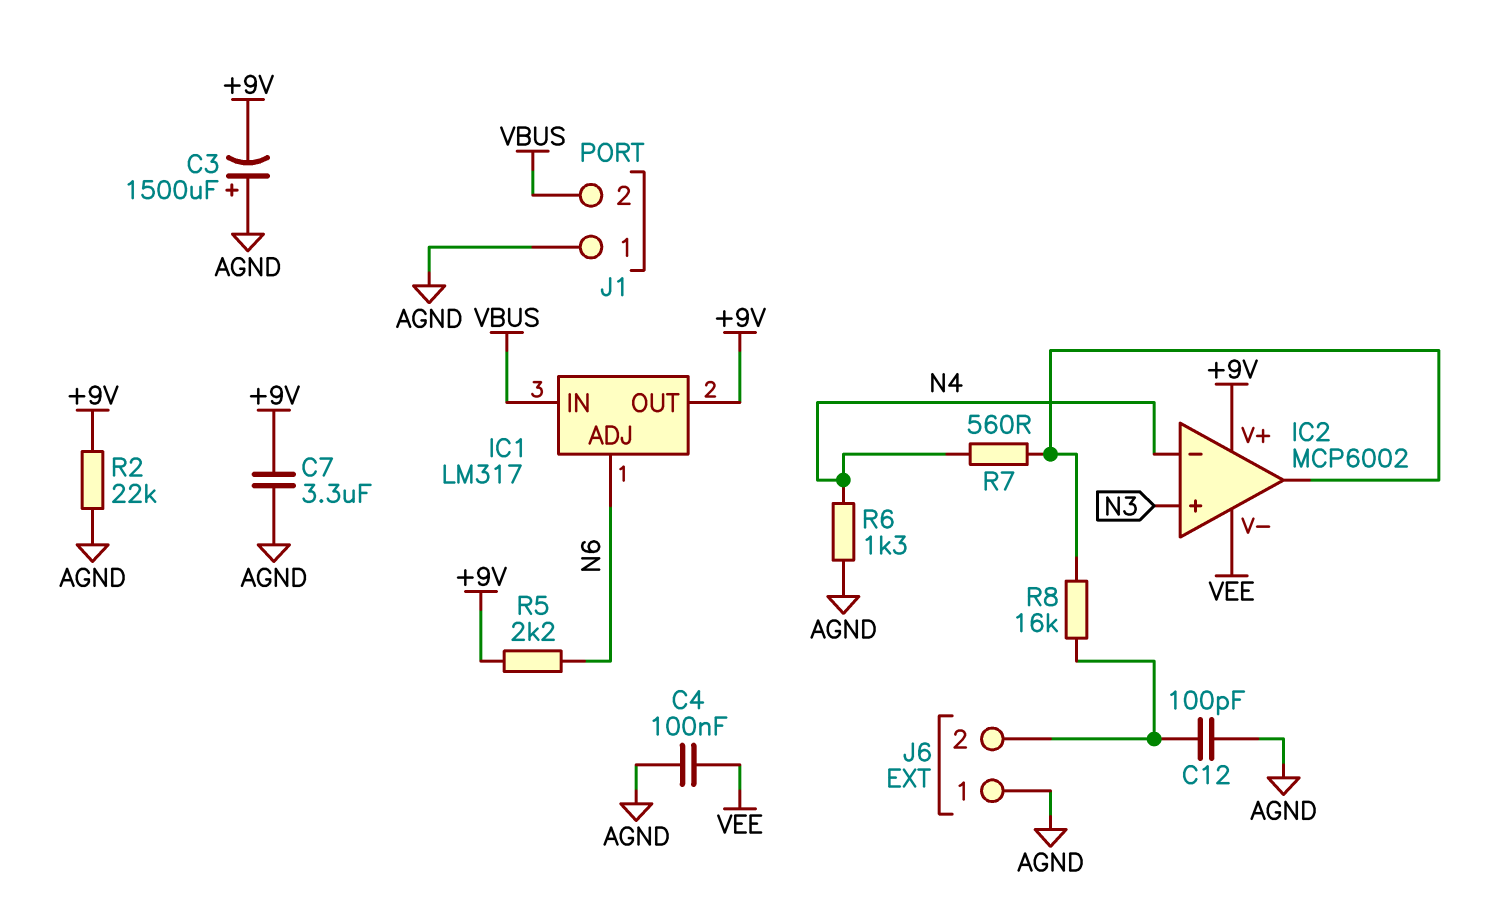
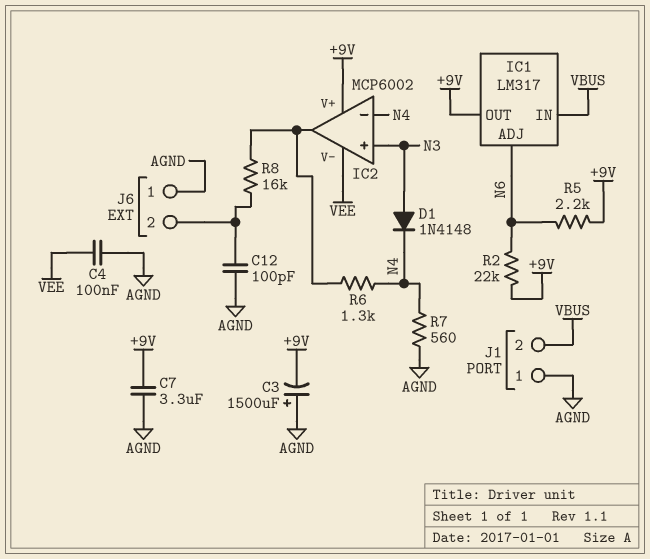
D1: none -> diode 1N4148 (A N3, K N4)
R2: 22k (+9V, AGND) -> 22k (+9V, N6)
R6: 1.3k (AGND, N4) -> 1.3k (IC2/out, N4)
R7: 560 (IC2/out, N4) -> 560 (AGND, N4)

